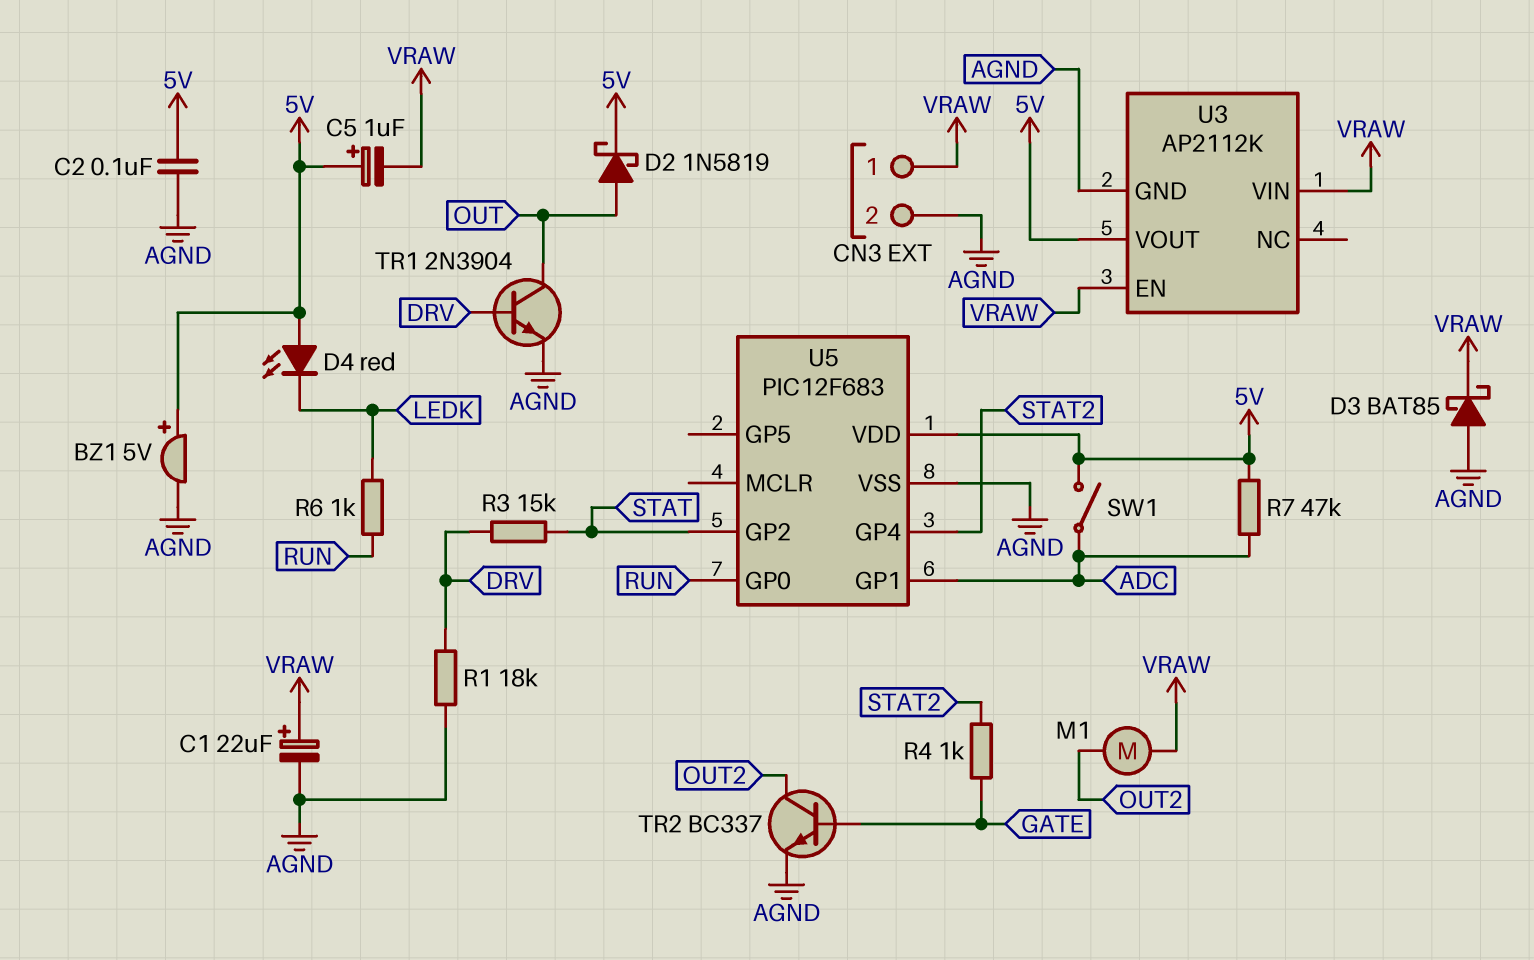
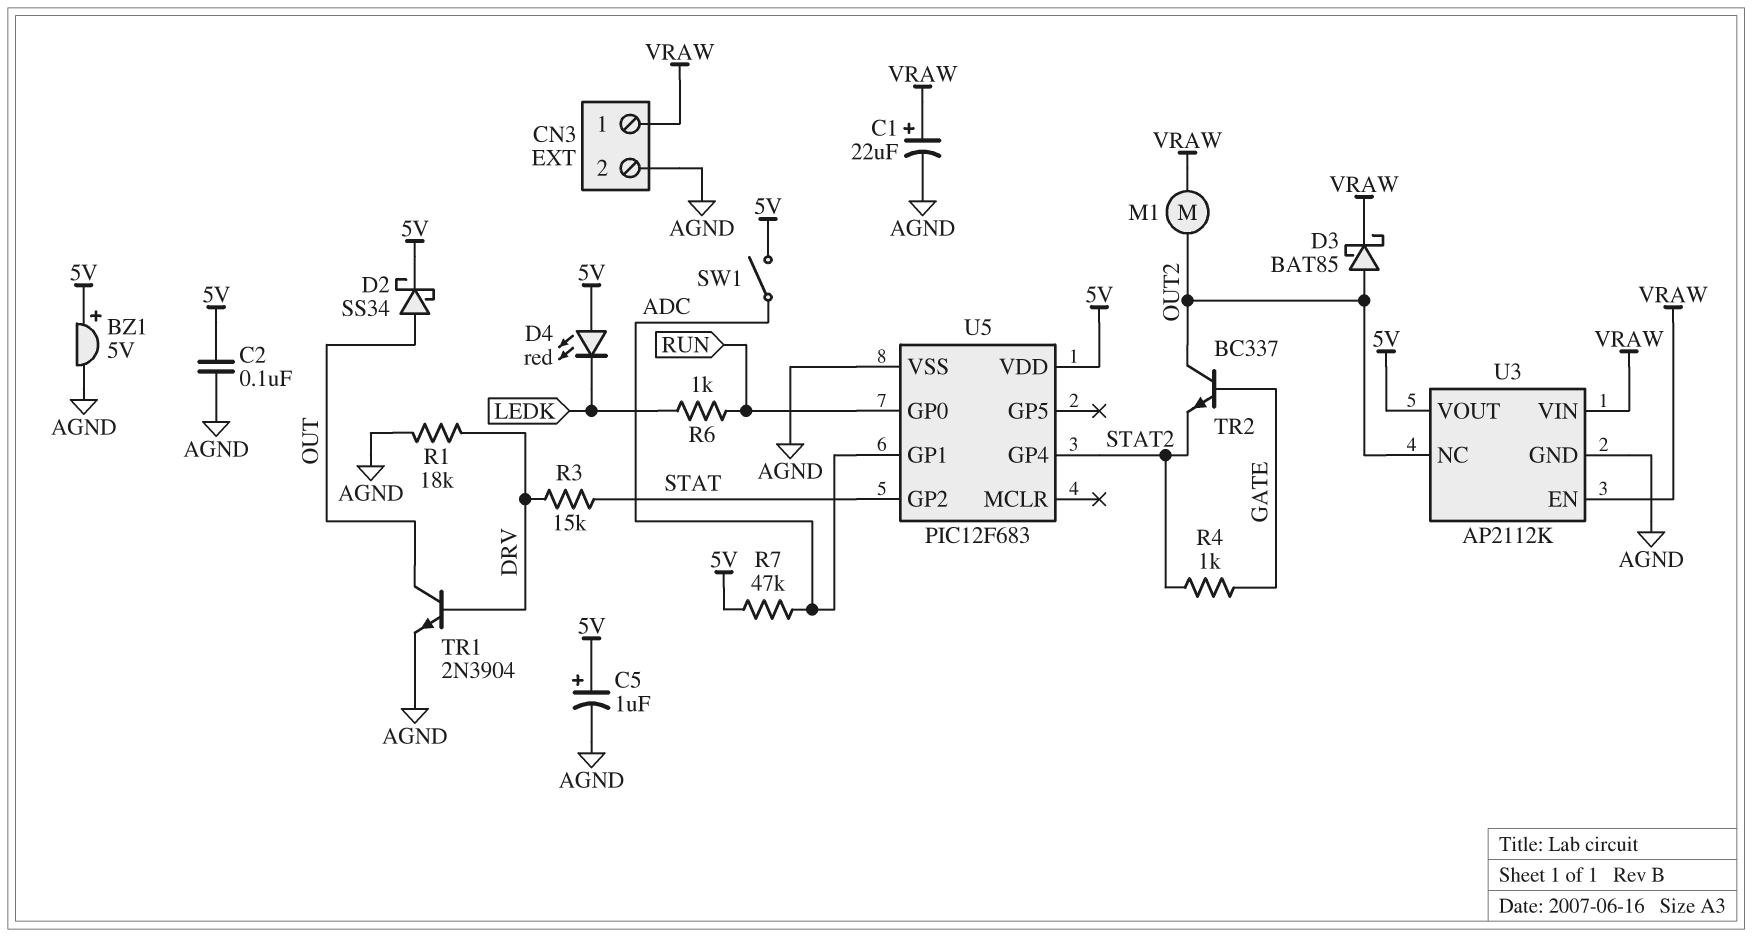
C5: 1uF (plus 5V, minus VRAW) -> 1uF (plus 5V, minus AGND)
D2: schottky 1N5819 (A OUT, K 5V) -> schottky SS34 (A OUT, K 5V)
D3: schottky BAT85 (A AGND, K VRAW) -> schottky BAT85 (A OUT2, K VRAW)
TR2: NPN BC337 (B GATE, C OUT2, E AGND) -> NPN BC337 (B GATE, C OUT2, E STAT2)
U3 pin NC: none -> OUT2

